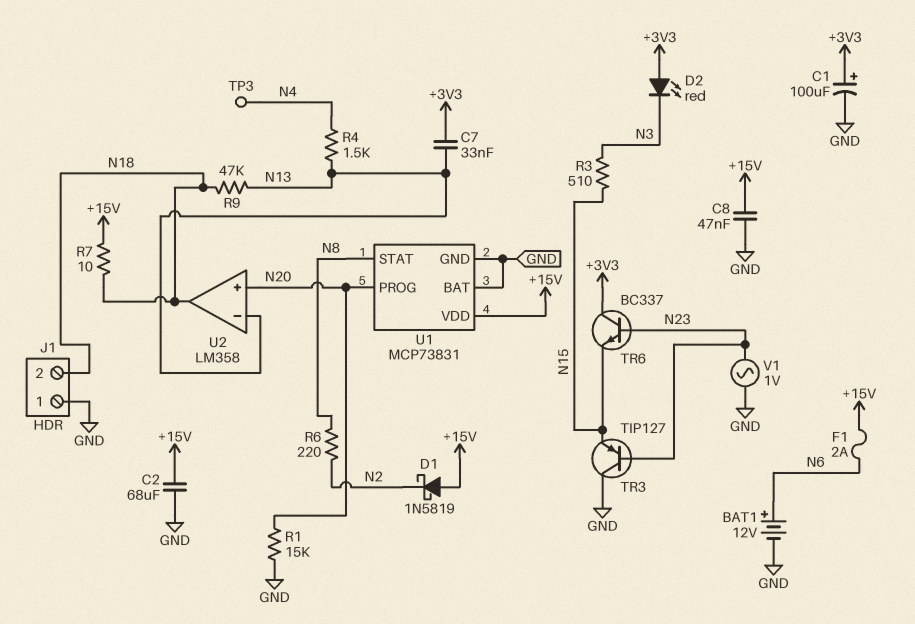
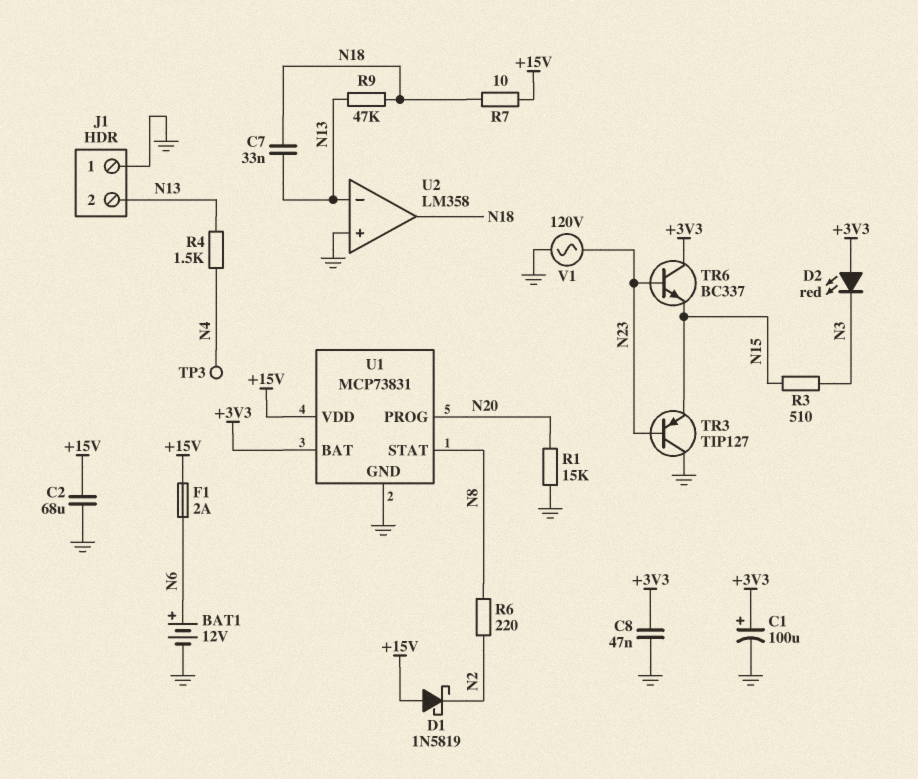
C7: 33nF (+3V3, N13) -> 33nF (N13, N18)
C8: 47nF (+15V, GND) -> 47nF (+3V3, GND)
J1 pin 2: N18 -> N13
U1 pin BAT: GND -> +3V3
U2 pin in+: N20 -> GND
V1: AC 1V (GND, N23) -> AC 120V (GND, N23)

